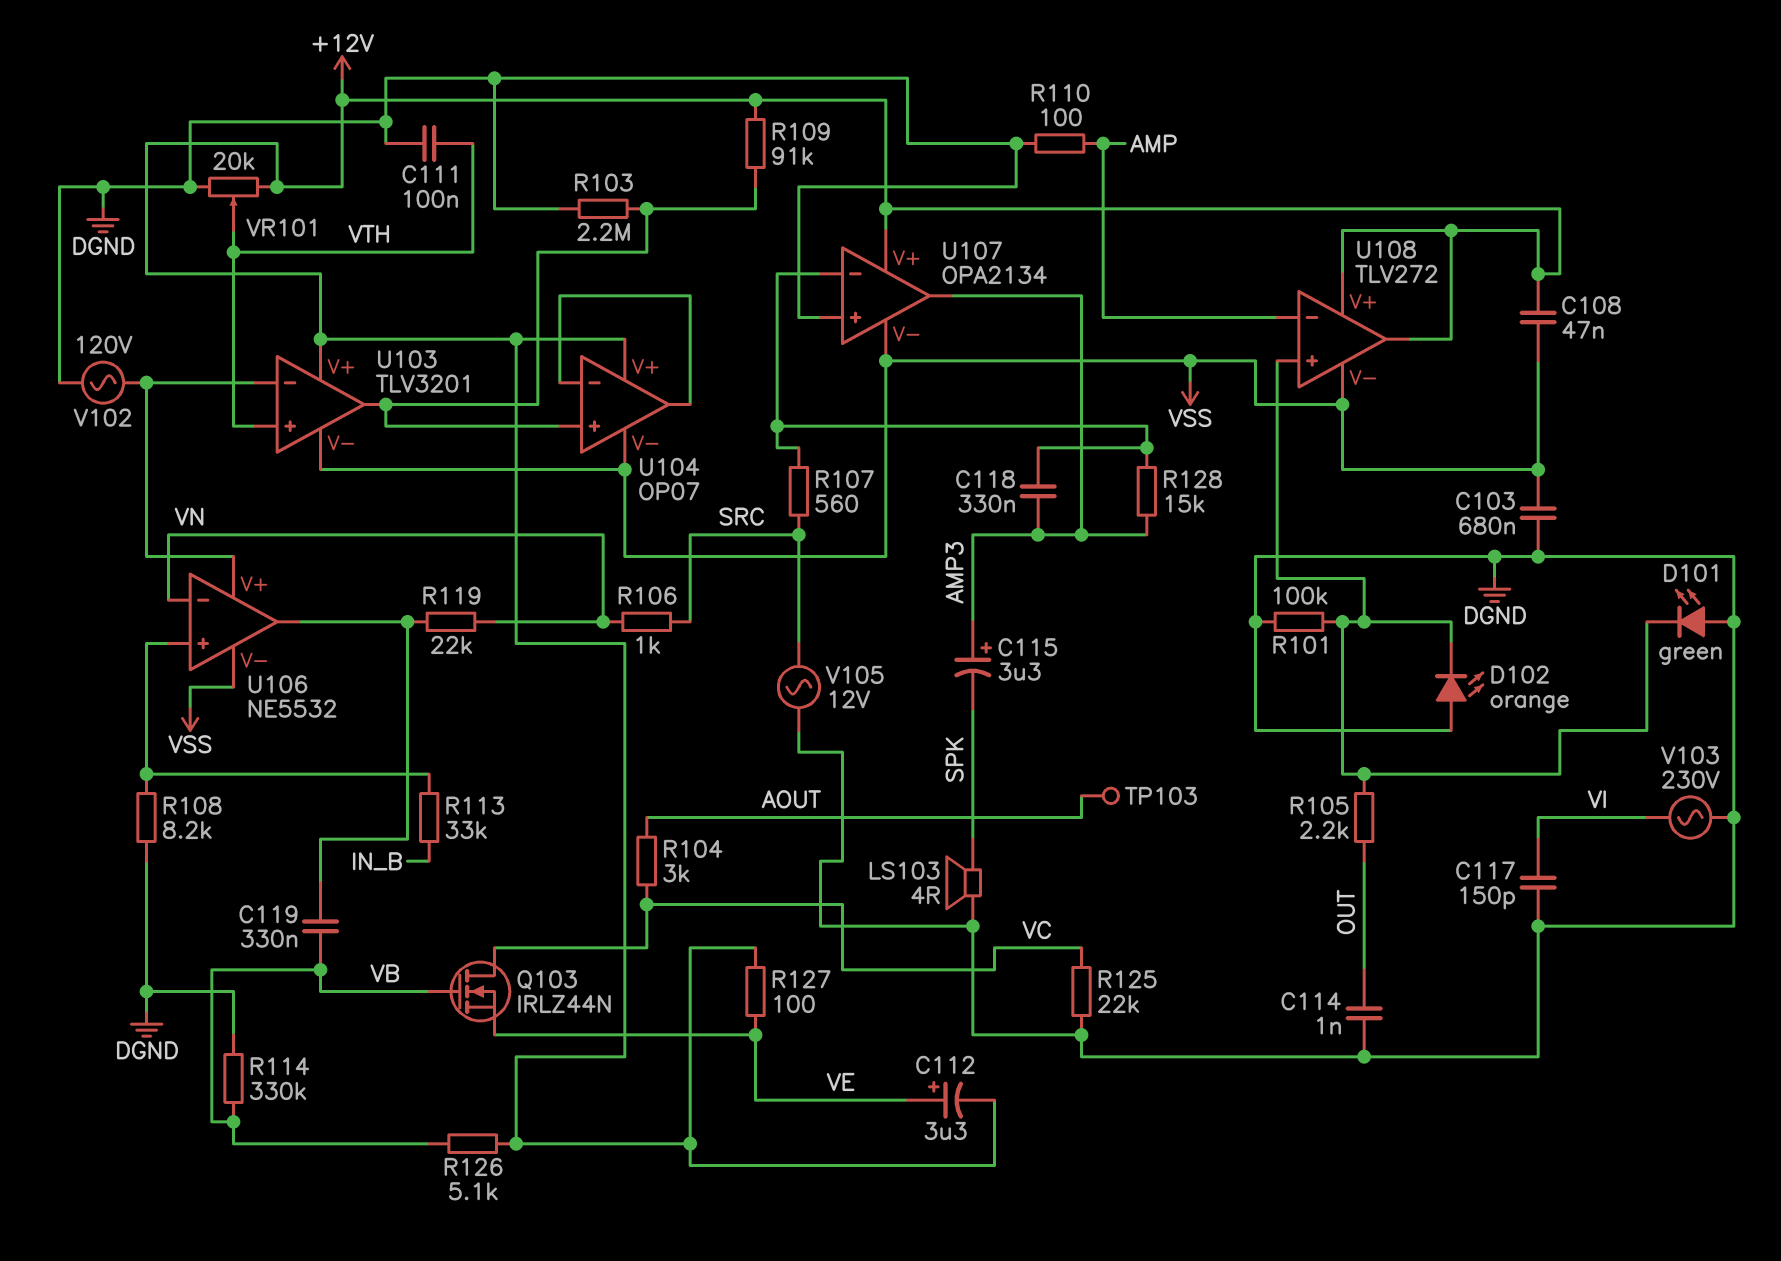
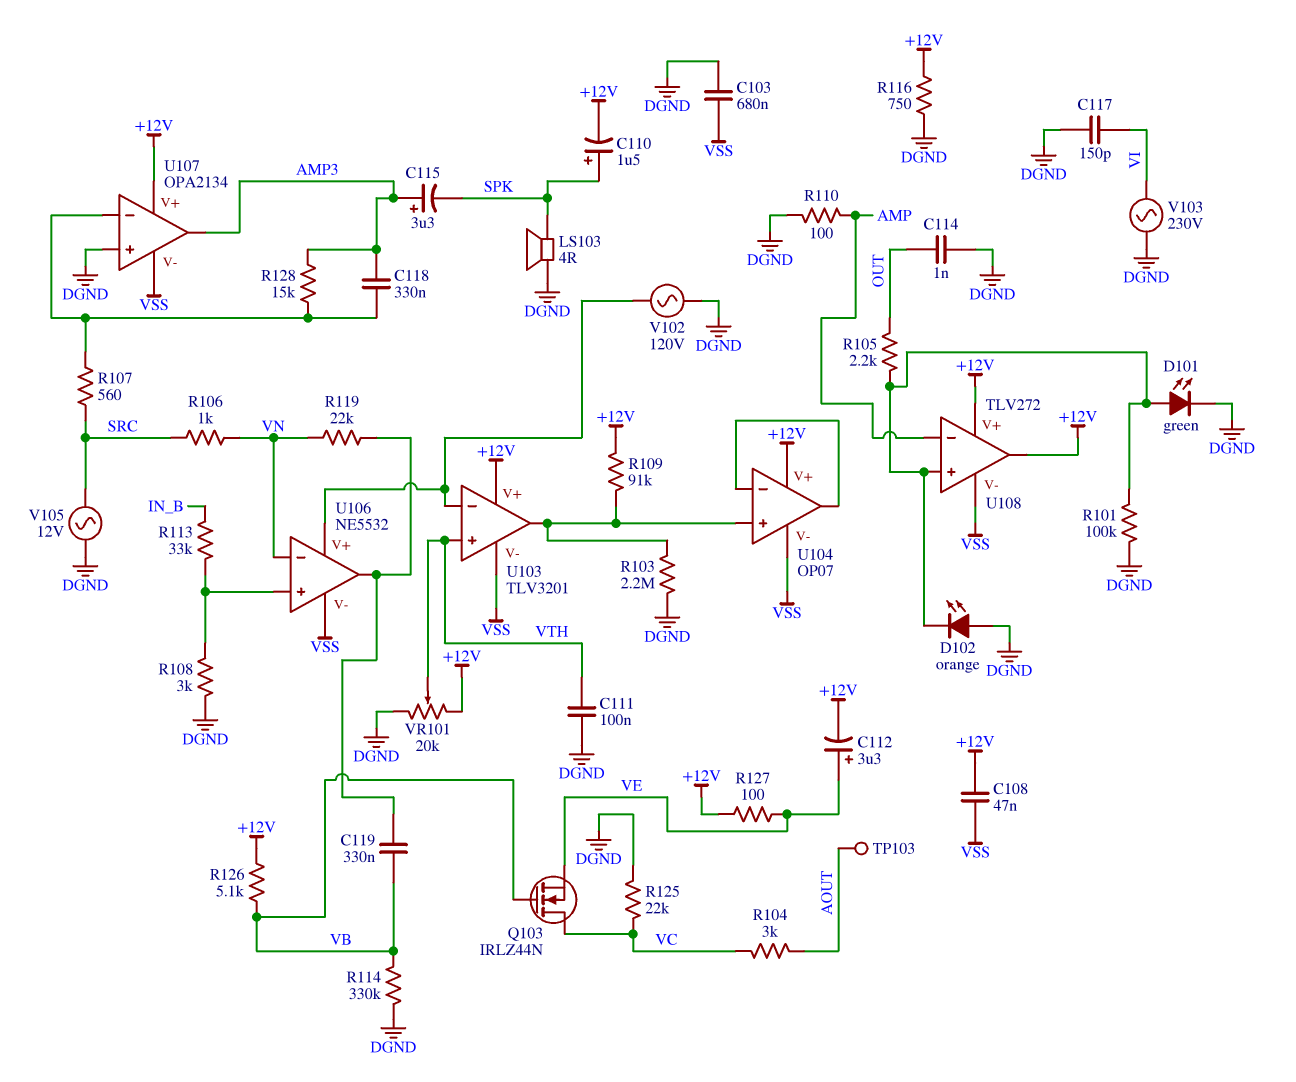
C110: none -> 1.5uF (plus SPK, minus +12V)
D101: LED green (A DGND, K U108/in+) -> LED green (A U108/in+, K DGND)
R108: 8.2k (DGND, U106/in+) -> 3k (DGND, U106/in+)
R116: none -> 750 (+12V, DGND)

